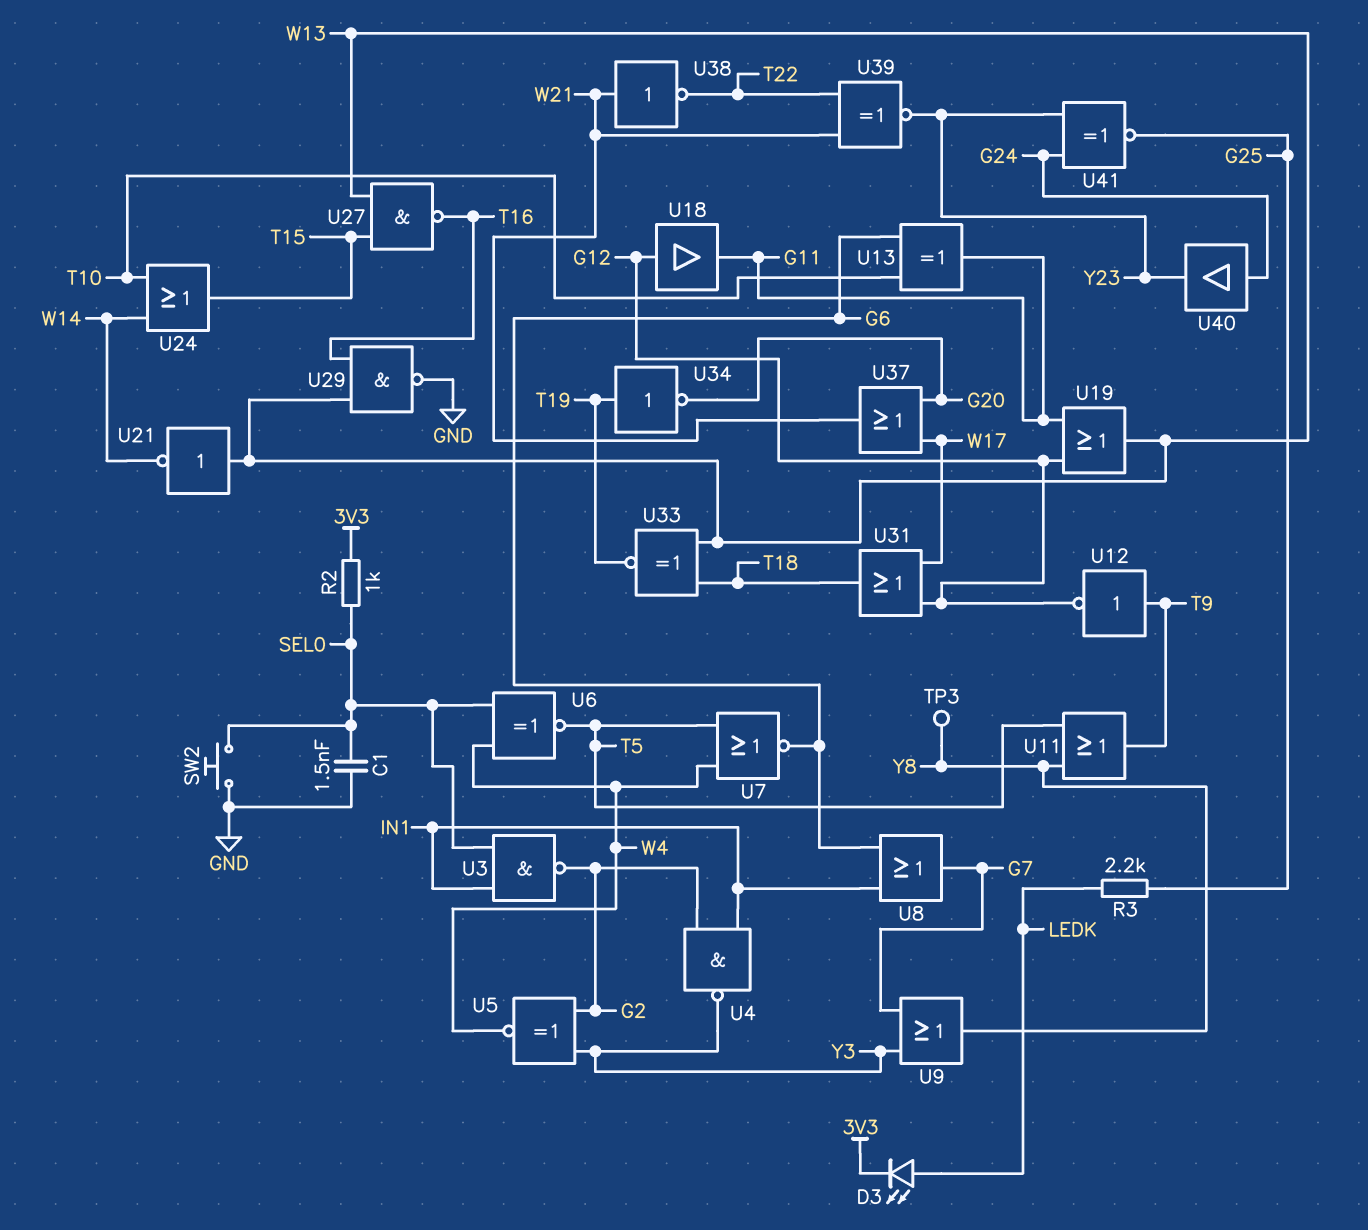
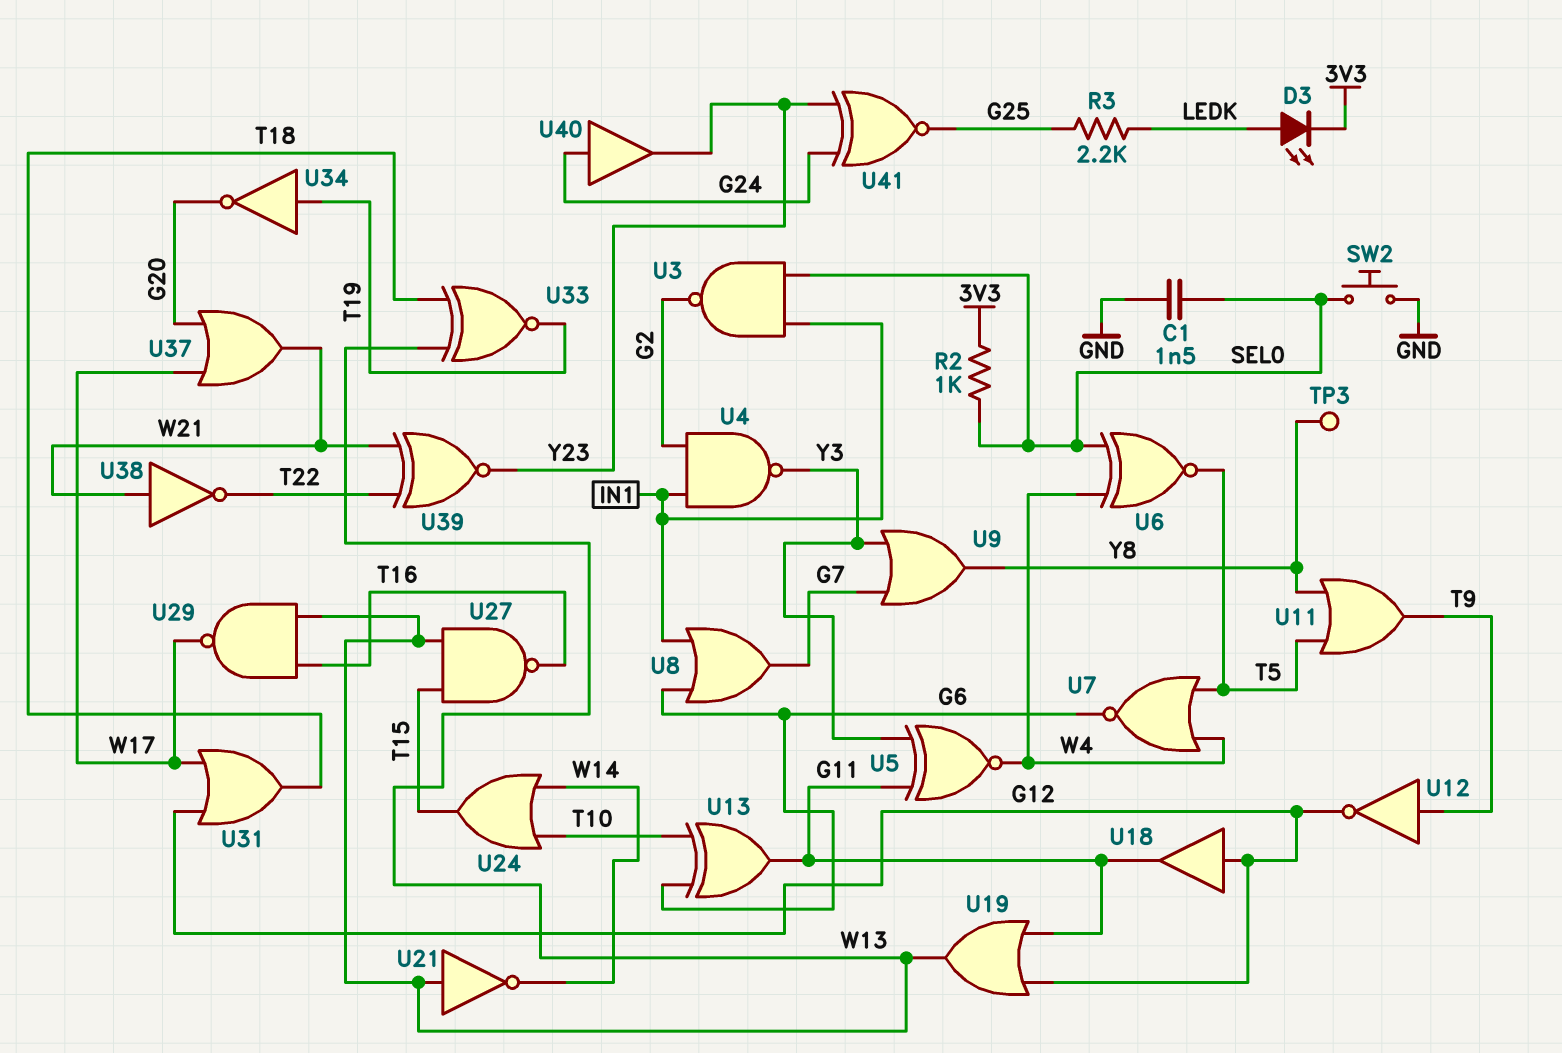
U5: XNOR (in G2, in Y3, out W4) -> XNOR (in G11, in Y3, out W4)
U29: NAND (in T16, in W13, out GND) -> NAND (in T16, in W13, out W17)

